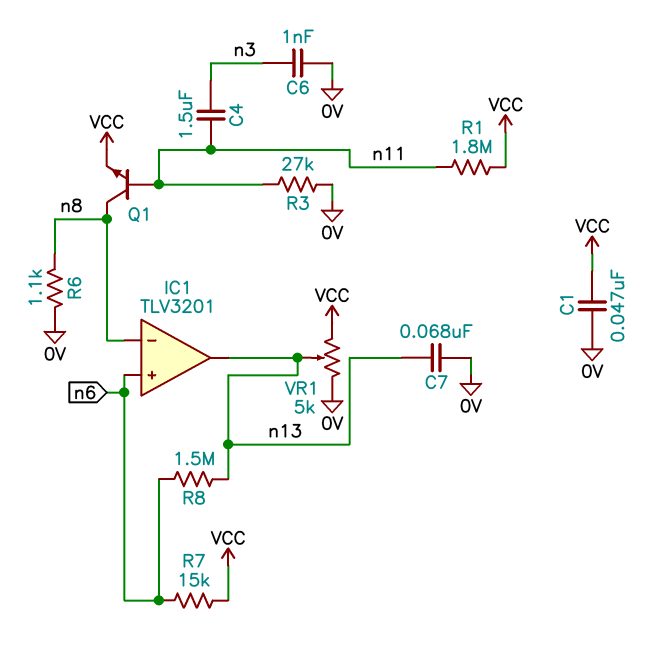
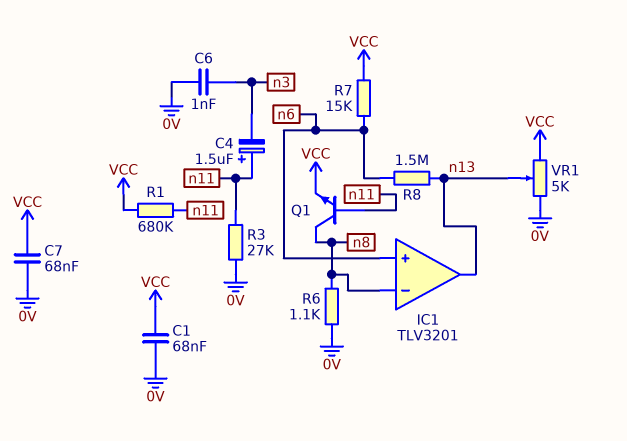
C1: 47nF (0V, VCC) -> 68nF (0V, VCC)
C4: 1.5uF (n3, n11) -> 1.5uF (plus n11, minus n3)
C7: 68nF (0V, n13) -> 68nF (0V, VCC)
R1: 1.8M (VCC, n11) -> 680k (VCC, n11)

